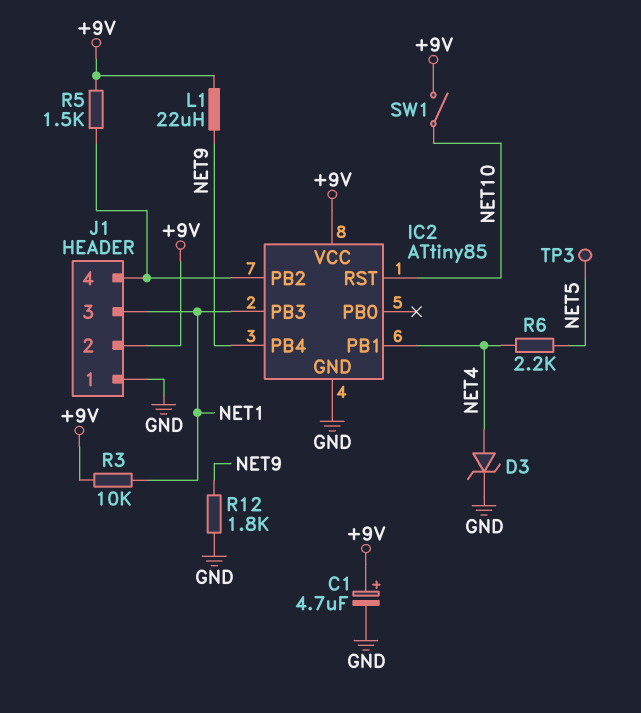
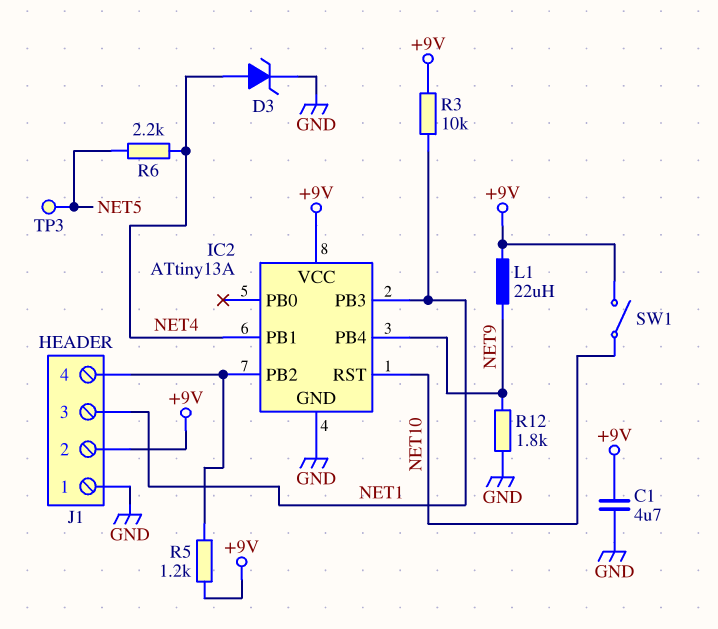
C1: 4.7uF (plus +9V, minus GND) -> 4.7uF (+9V, GND)
IC2: ATtiny85 -> ATtiny13A
R5: 1.5k (+9V, IC2/PB2) -> 1.2k (+9V, IC2/PB2)

